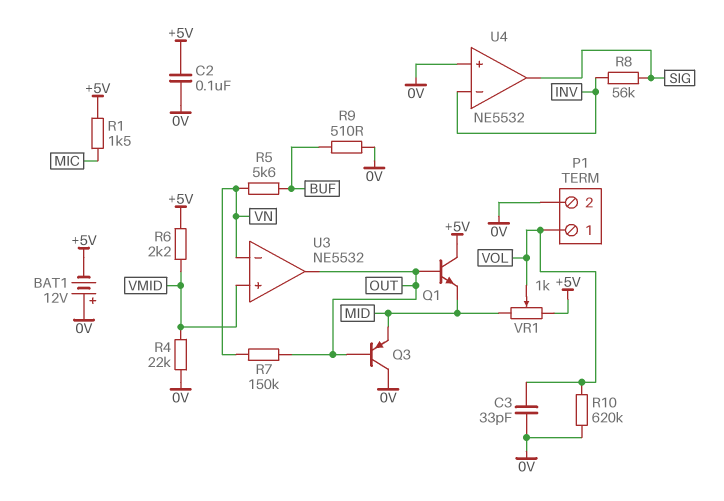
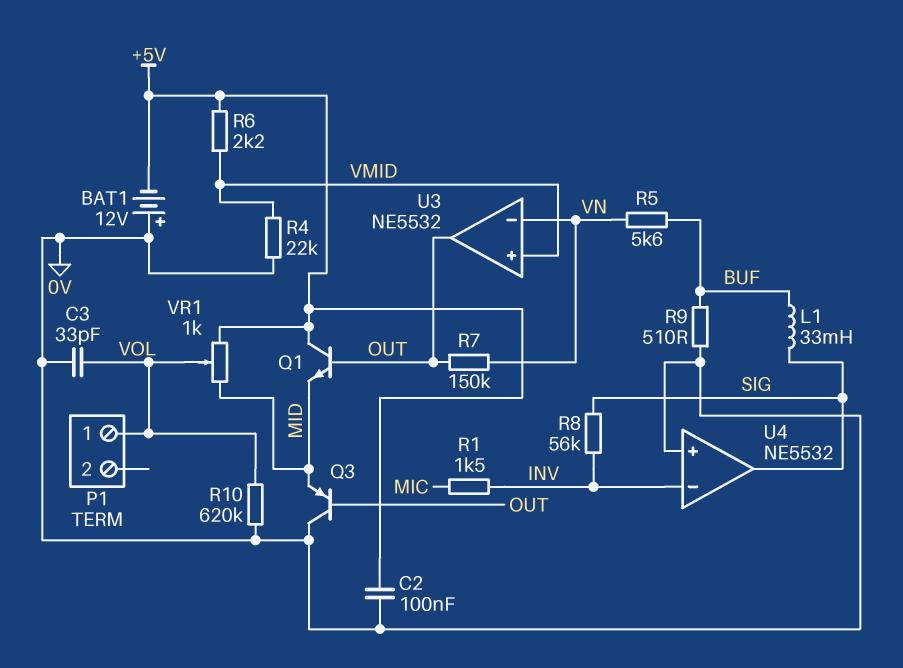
L1: none -> 33mH (BUF, SIG)
P1 pin 2: 0V -> none
R1: 1.5k (+5V, MIC) -> 1.5k (INV, MIC)

